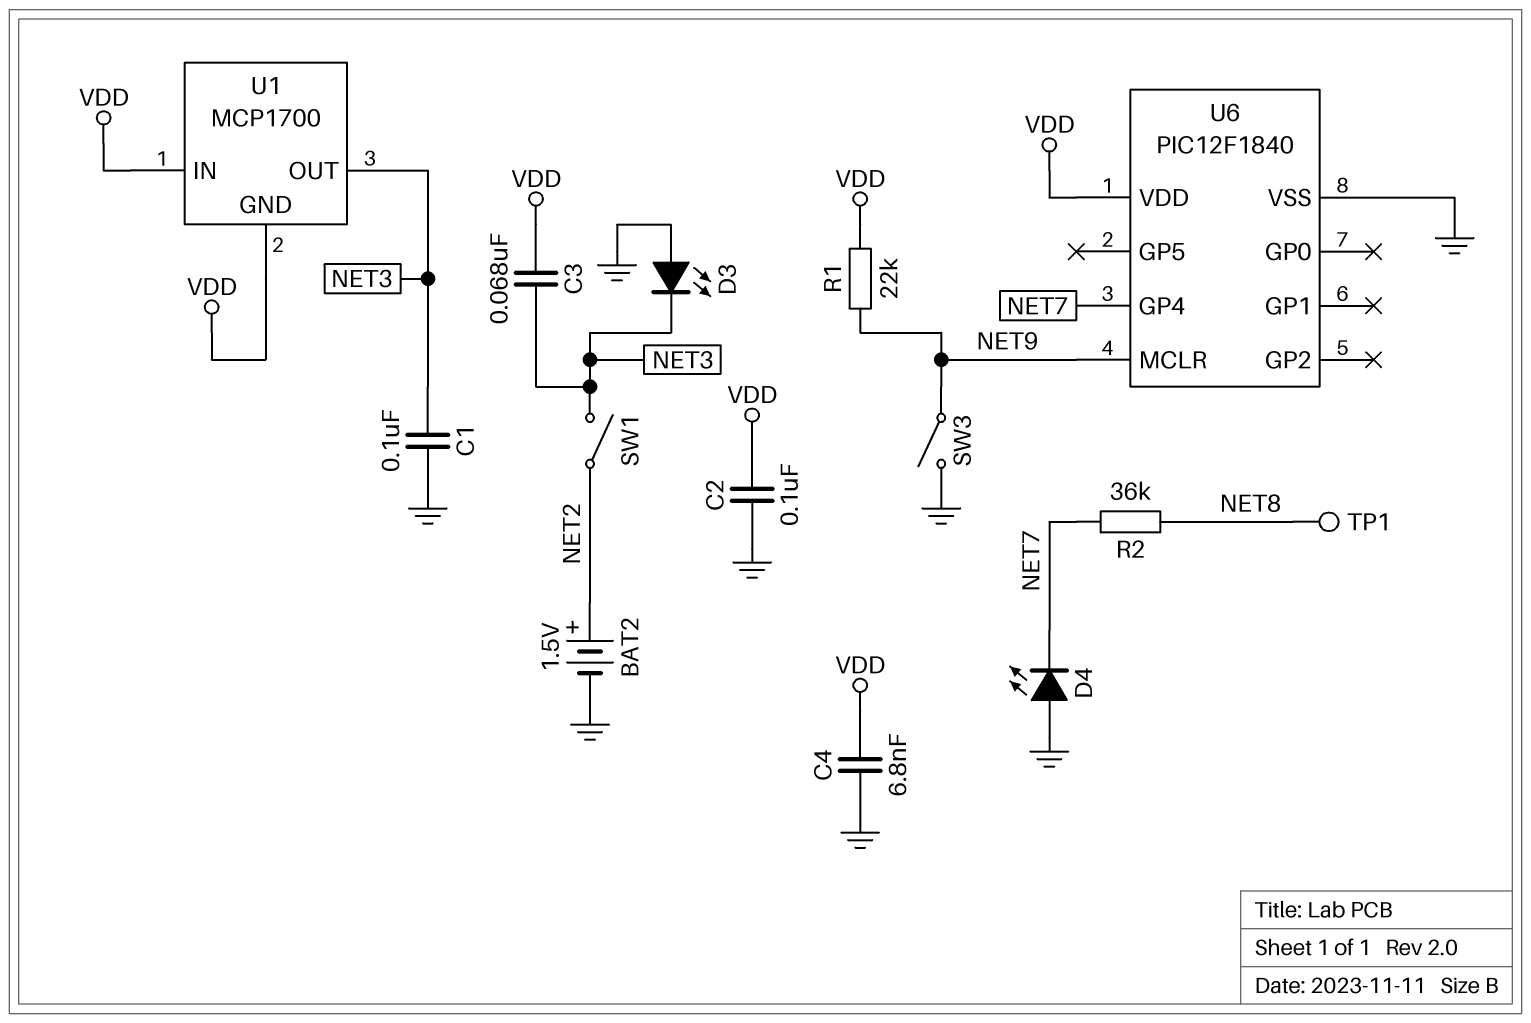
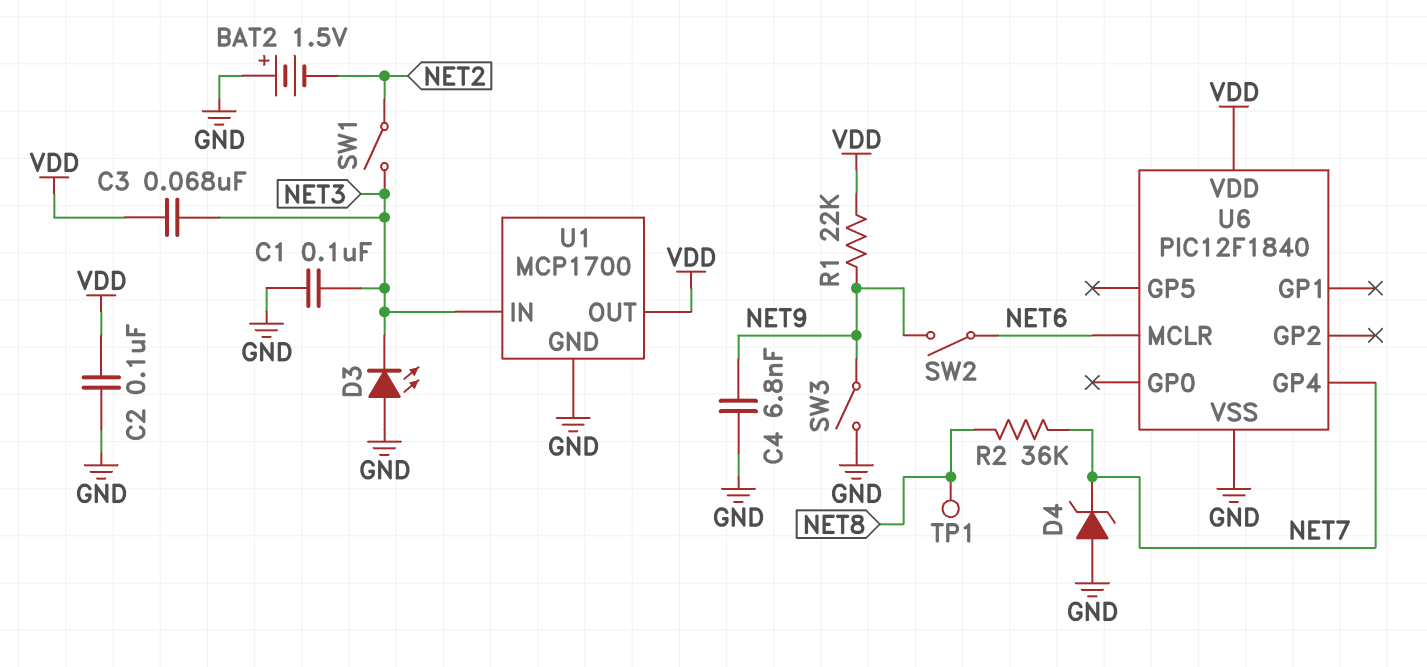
BAT2: 1.5V (plus NET2, minus GND) -> 1.5V (plus GND, minus NET2)
C4: 6.8nF (GND, VDD) -> 6.8nF (GND, NET9)
D4: LED (A GND, K NET7) -> zener (A GND, K NET7)
SW2: none -> switch (NET6, NET9)
U1 pin GND: VDD -> GND
U1 pin IN: VDD -> NET3
U1 pin OUT: NET3 -> VDD
U6 pin MCLR: NET9 -> NET6

